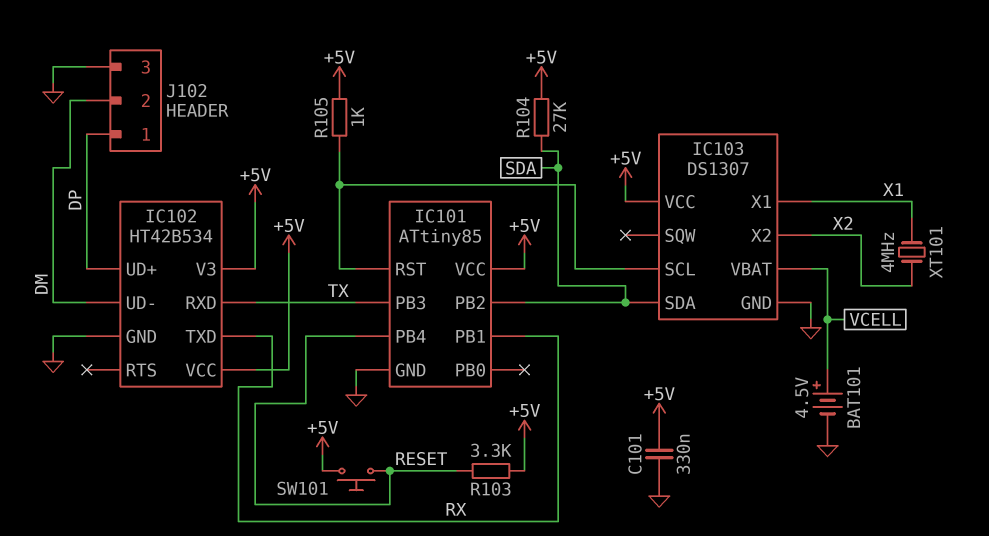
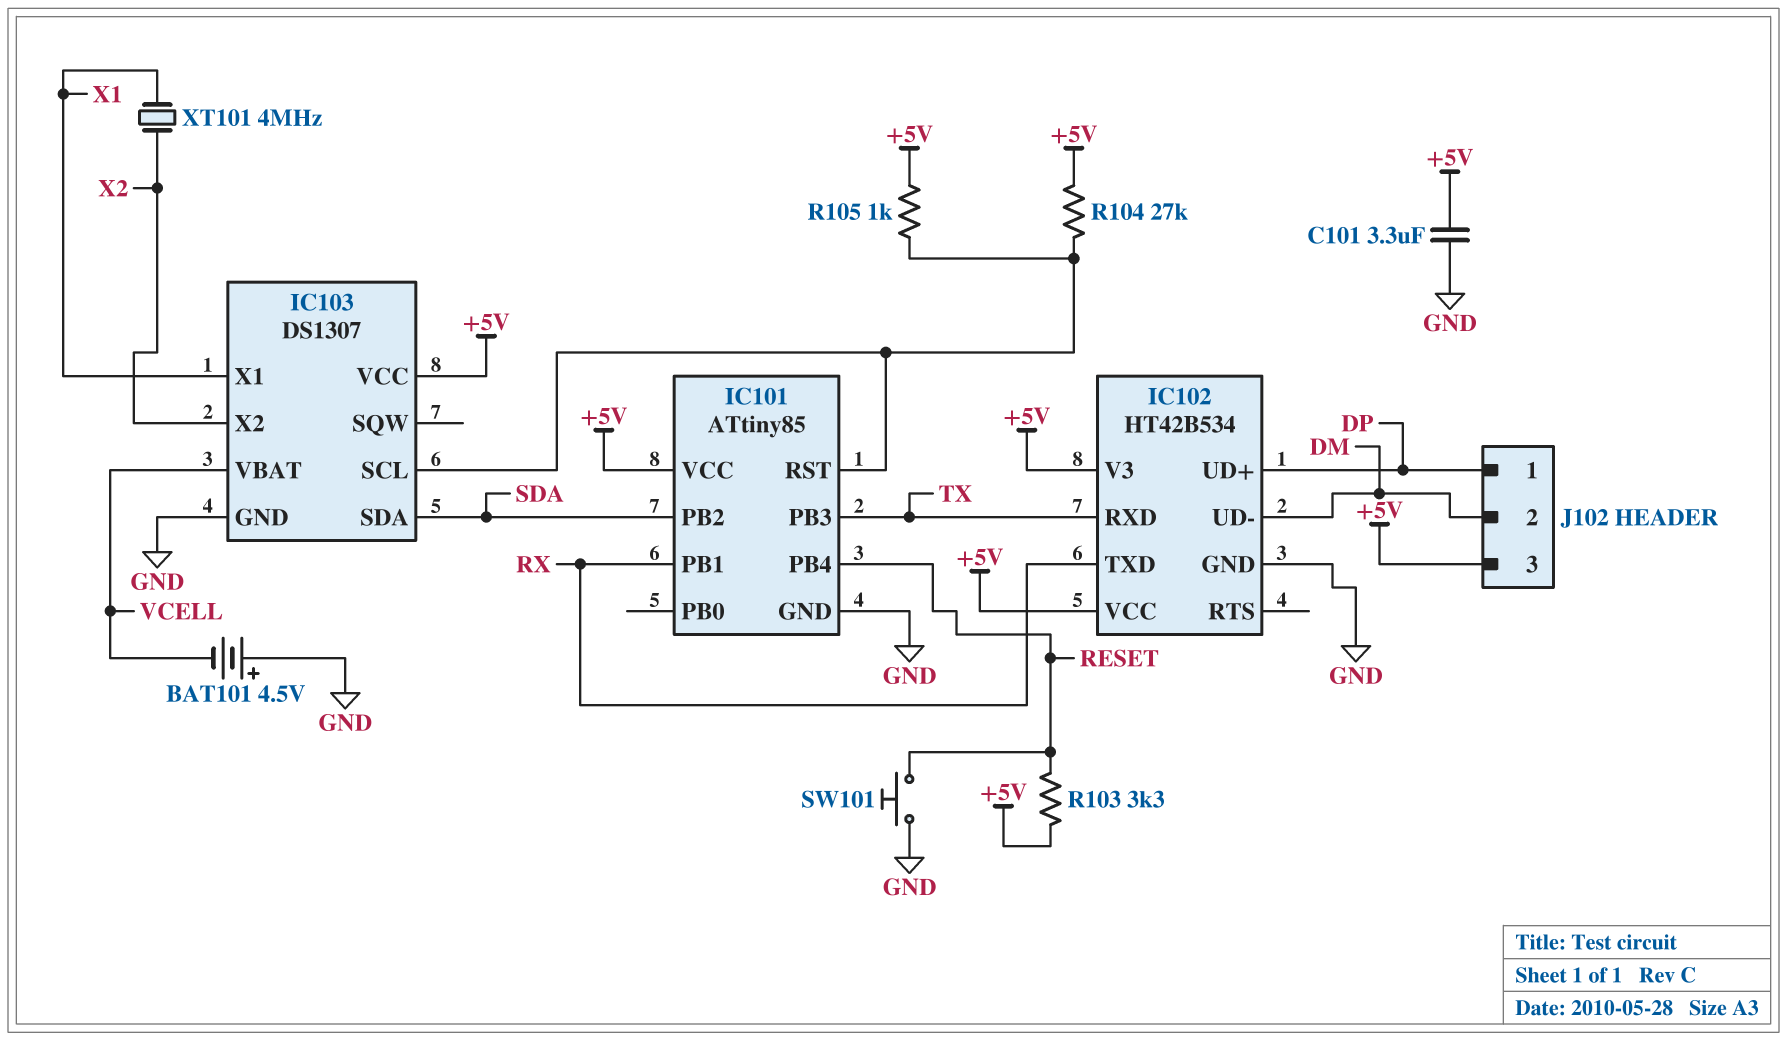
BAT101: 4.5V (plus VCELL, minus GND) -> 4.5V (plus GND, minus VCELL)
C101: 330nF (+5V, GND) -> 3.3uF (+5V, GND)
J102 pin 3: GND -> +5V
R104: 27k (+5V, SDA) -> 27k (+5V, IC101/RST)
SW101: button (+5V, RESET) -> button (GND, RESET)

